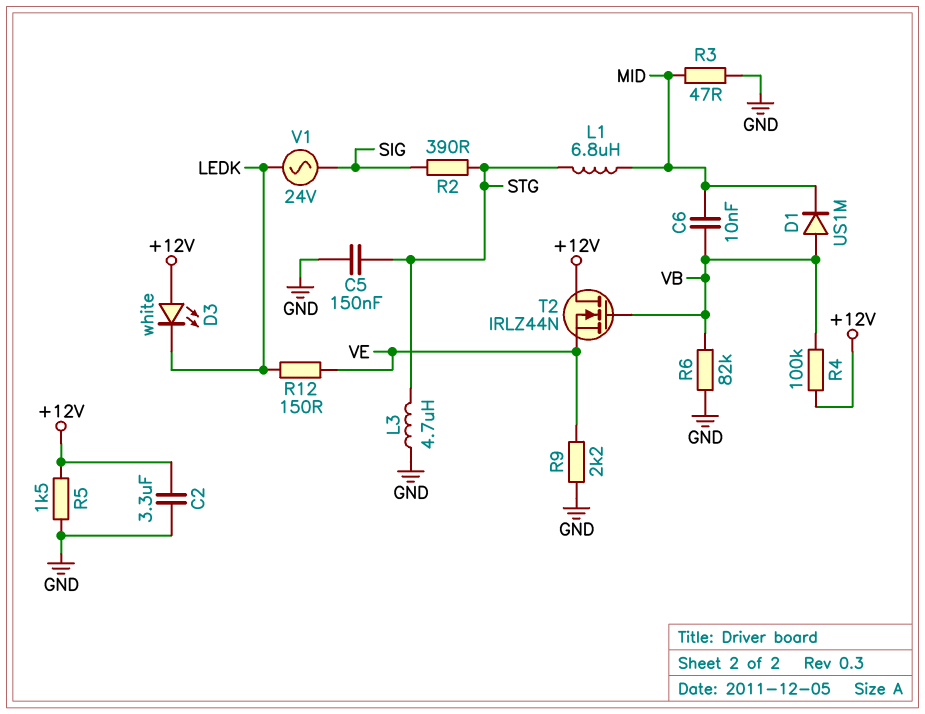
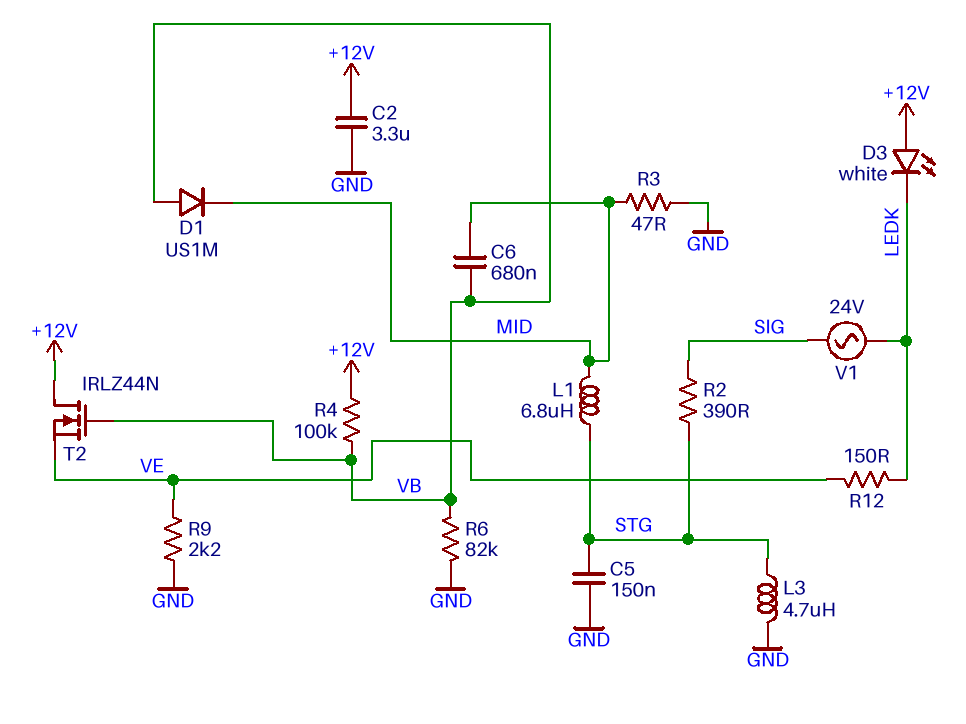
C6: 10nF (MID, VB) -> 680nF (MID, VB)
R5: 1.5k (+12V, GND) -> none

